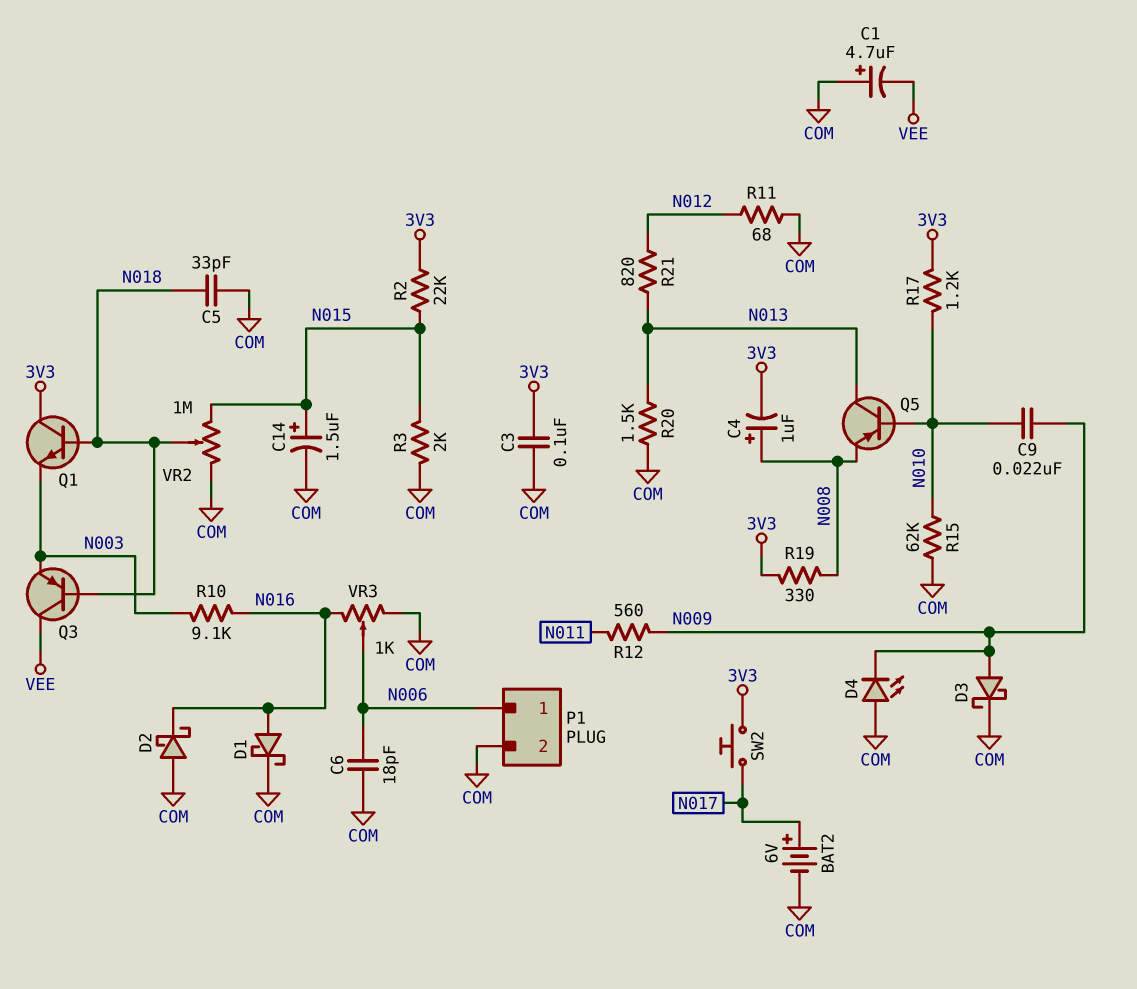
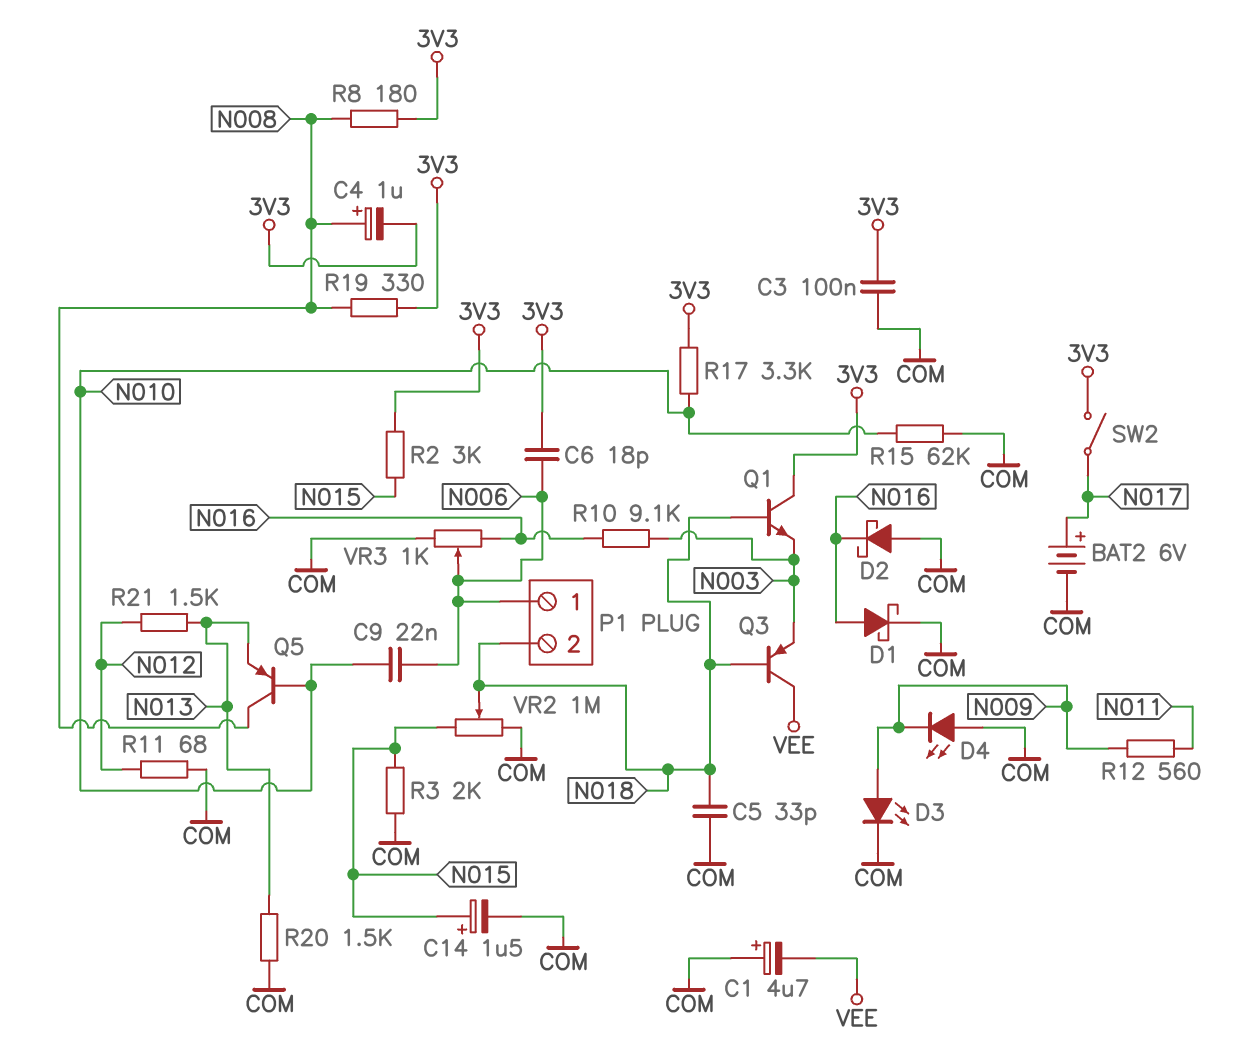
C6: 18pF (COM, N006) -> 18pF (3V3, N006)
C9: 22nF (N009, N010) -> 22nF (N006, N010)
D3: schottky (A N009, K COM) -> LED (A N009, K COM)
P1 pin 2: COM -> N018
Q5: PNP (B N010, C N013, E N008) -> PNP (B N010, C N008, E N013)
R2: 22k (3V3, N015) -> 3k (3V3, N015)
R8: none -> 180 (3V3, N008)
R17: 1.2k (3V3, N010) -> 3.3k (3V3, N010)
R21: 820 (N012, N013) -> 1.5k (N012, N013)
SW2: button (3V3, N017) -> switch (3V3, N017)

